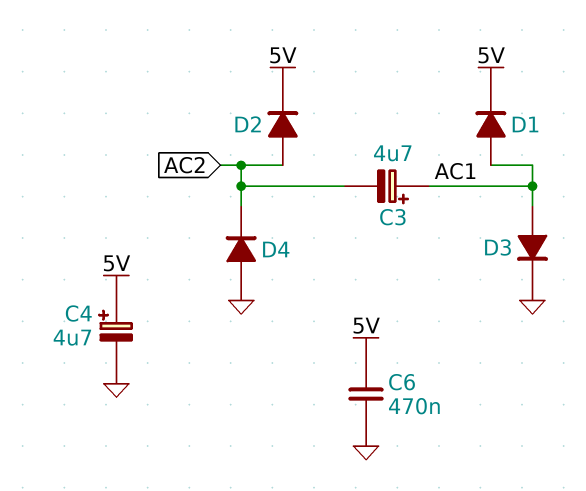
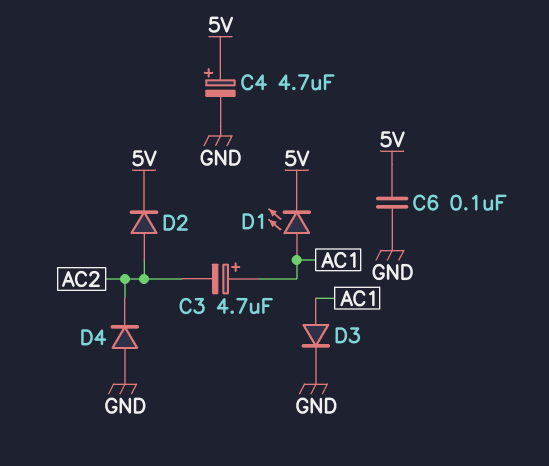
C6: 470nF (5V, GND) -> 100nF (5V, GND)
D1: diode (A AC1, K 5V) -> LED (A AC1, K 5V)

